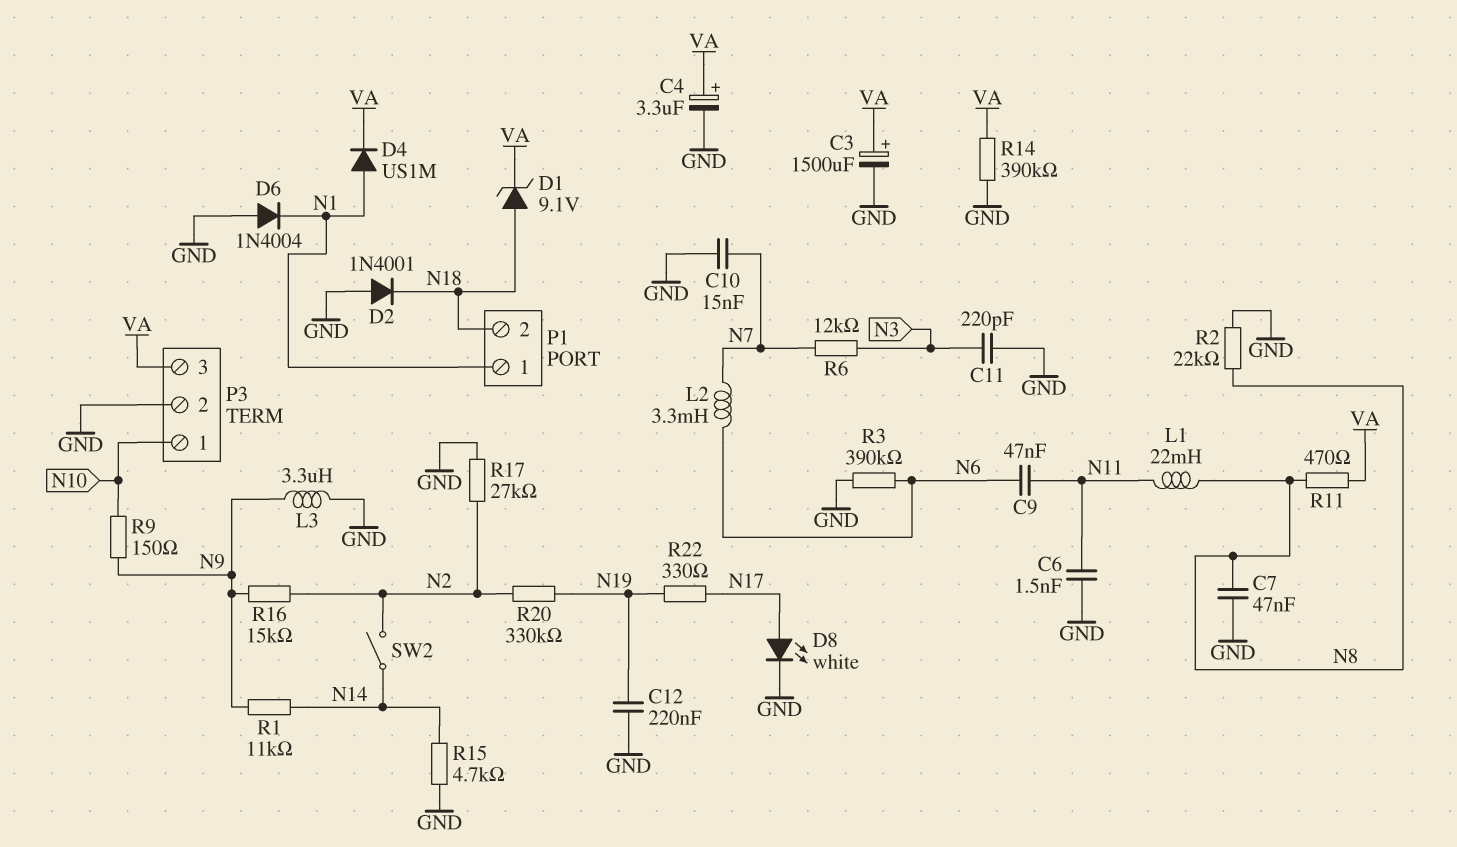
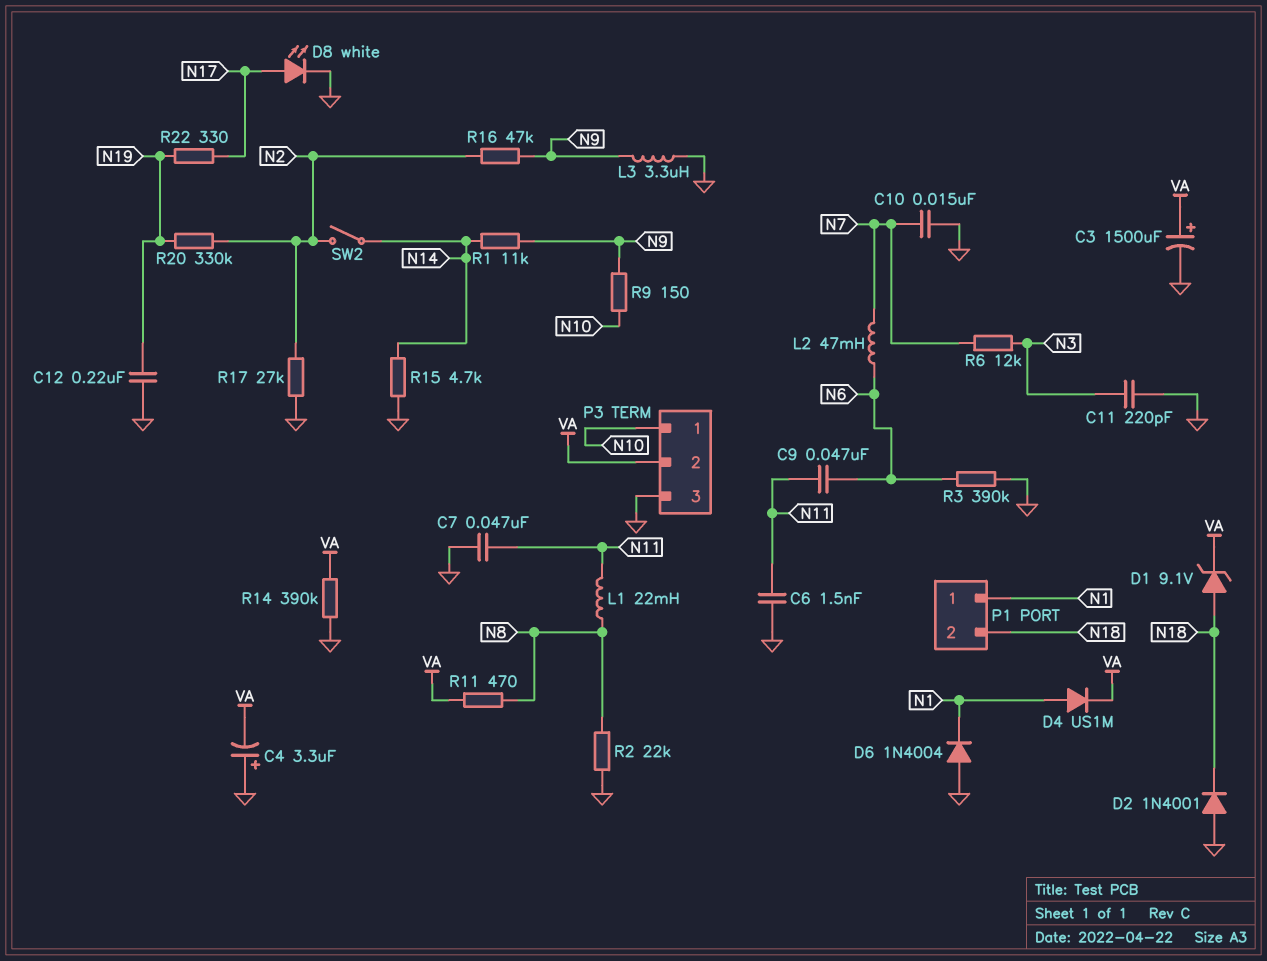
C4: 3.3uF (plus VA, minus GND) -> 3.3uF (plus GND, minus VA)
C7: 47nF (GND, N8) -> 47nF (GND, N11)
L2: 3.3mH (N6, N7) -> 47mH (N6, N7)
P3 pin 2: GND -> VA
P3 pin 3: VA -> GND
R16: 15k (N2, N9) -> 47k (N2, N9)

